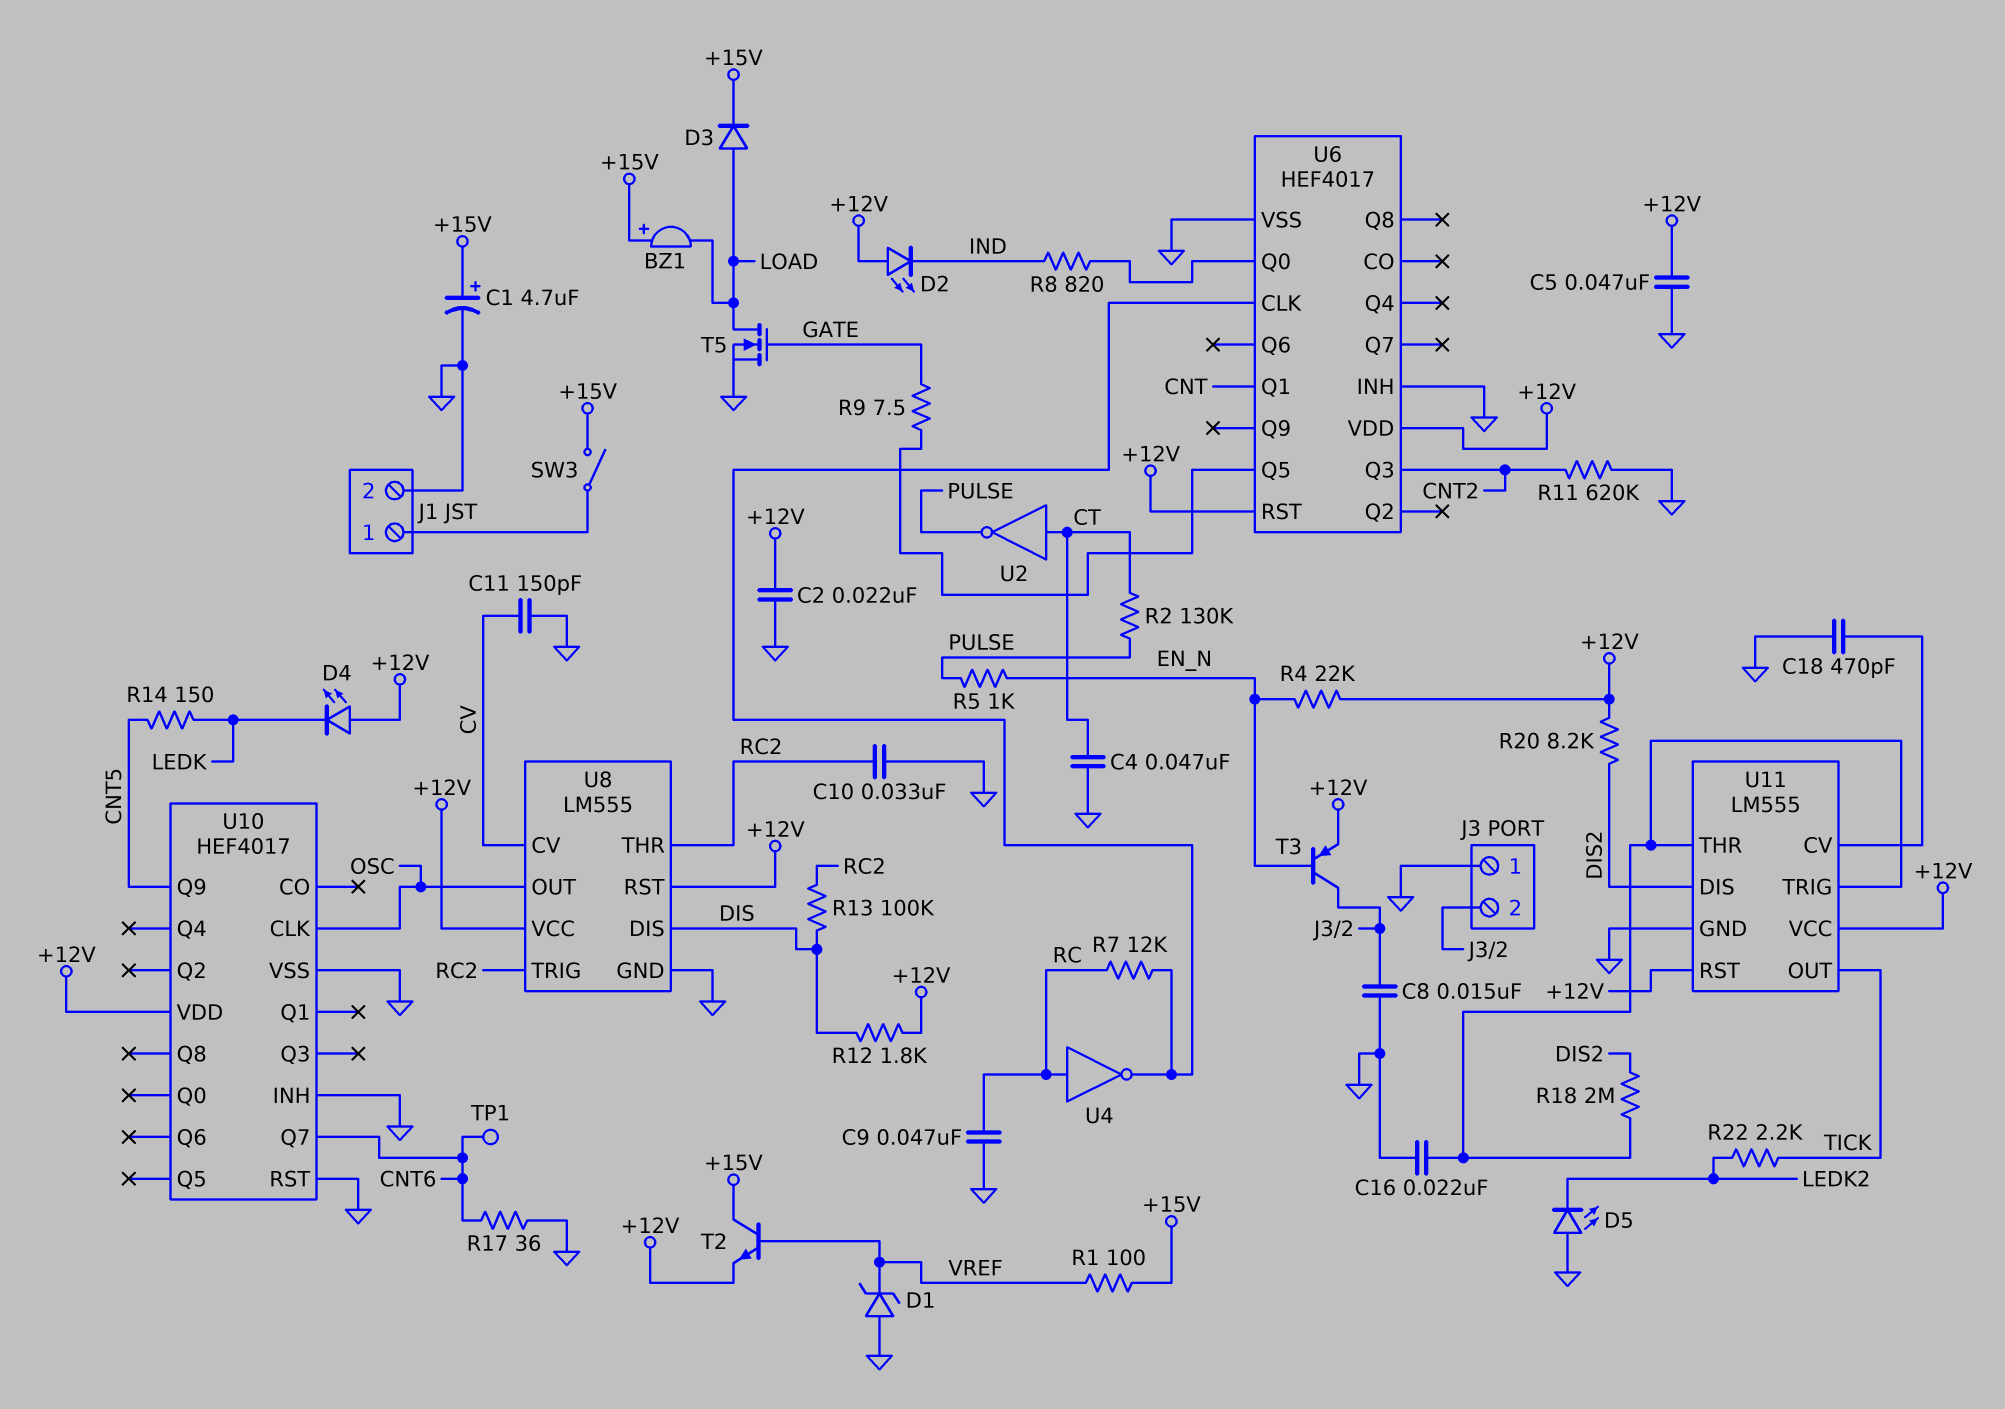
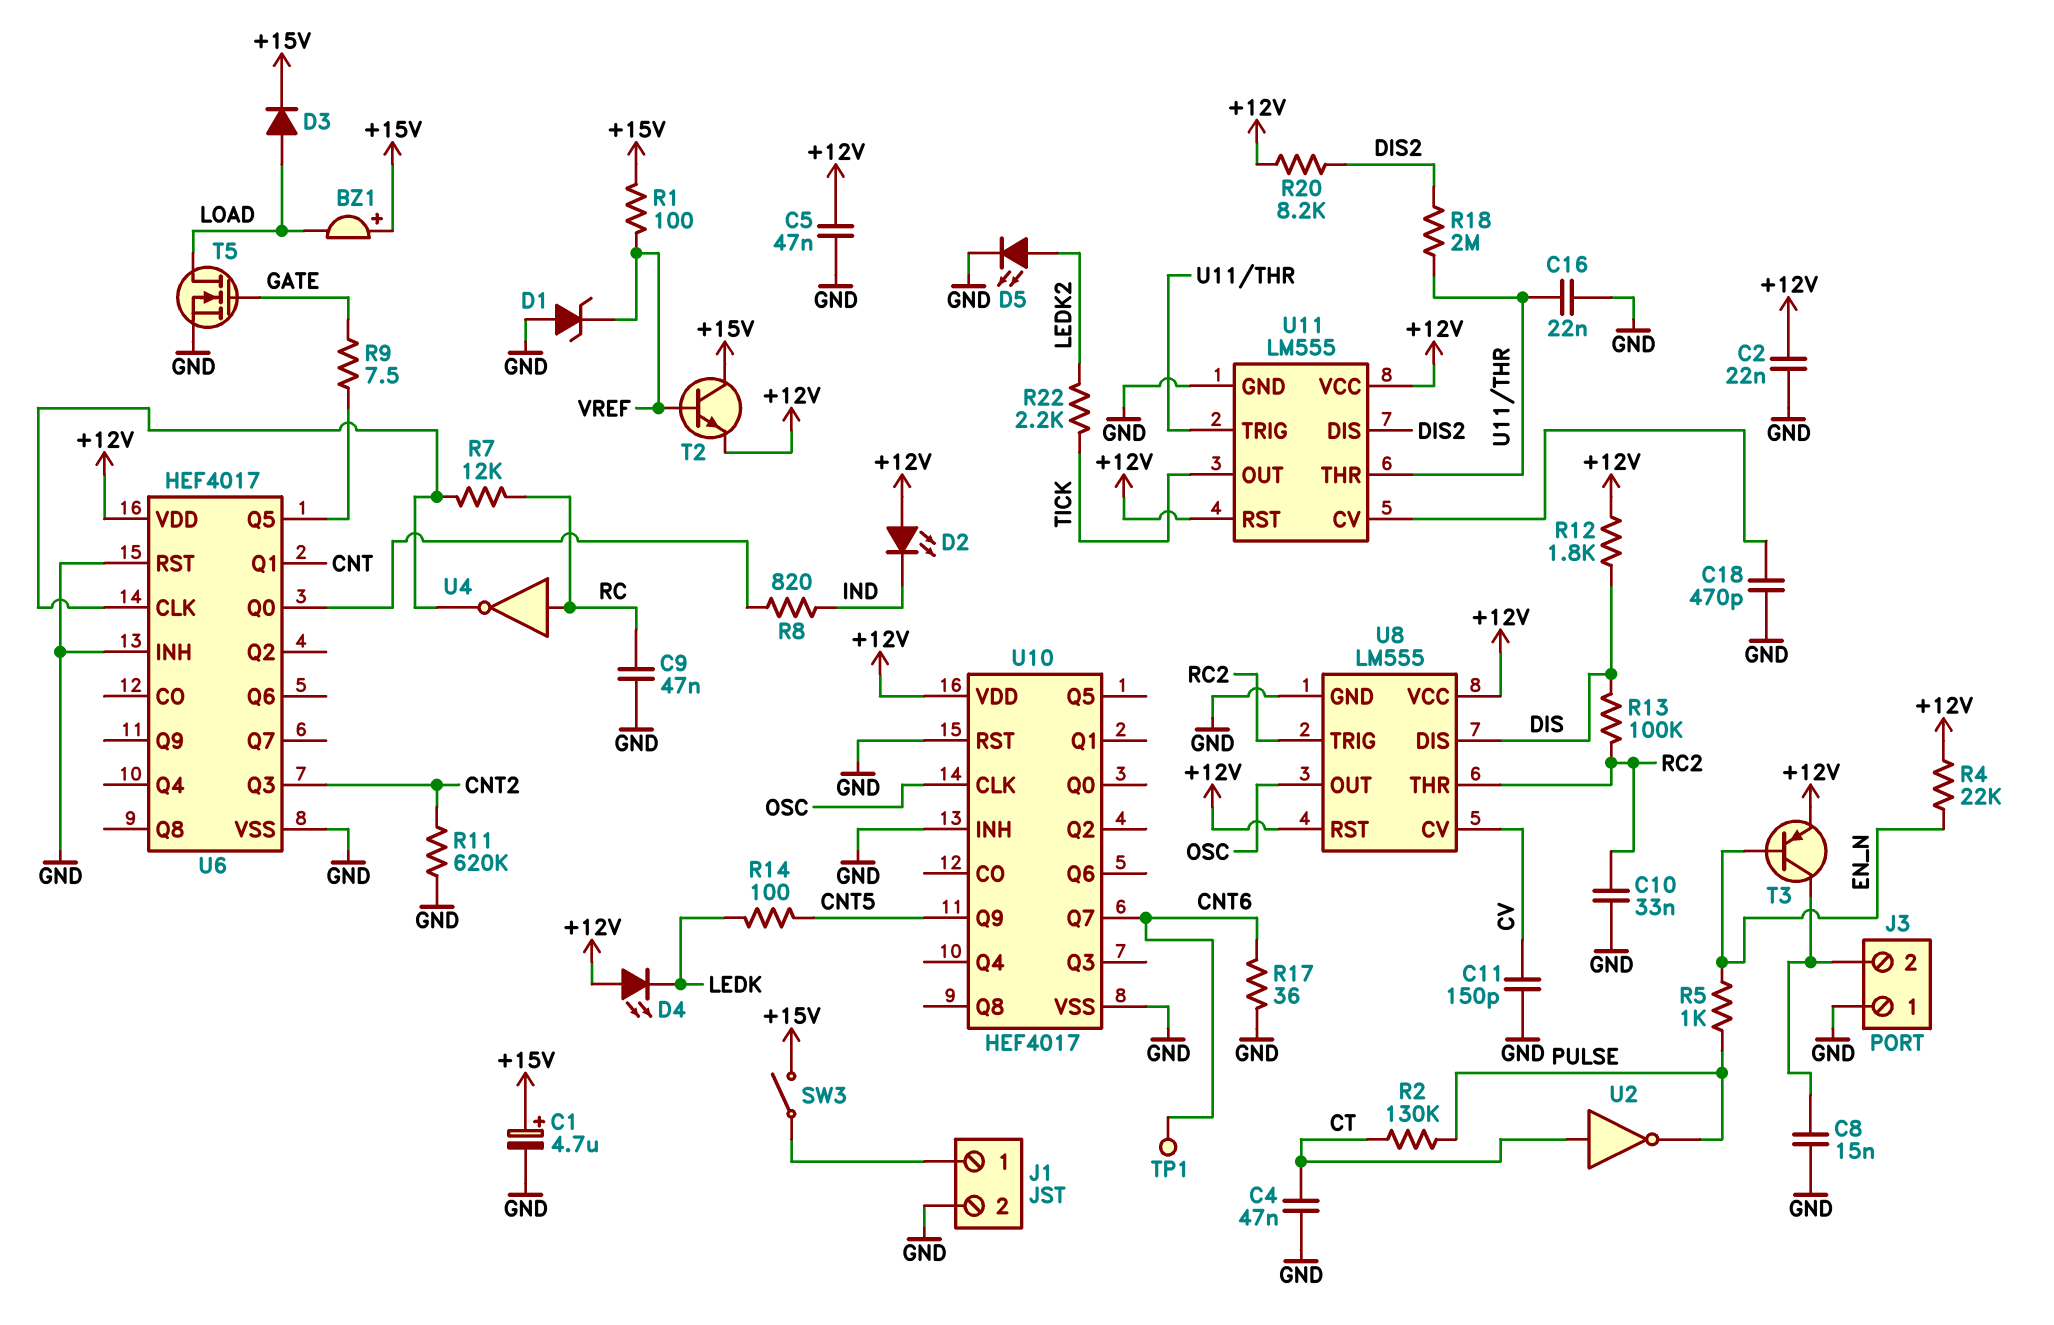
D5: LED (A GND, K LEDK2) -> LED (A LEDK2, K GND)
R14: 150 (CNT5, LEDK) -> 100 (CNT5, LEDK)
U6 pin RST: +12V -> GND

